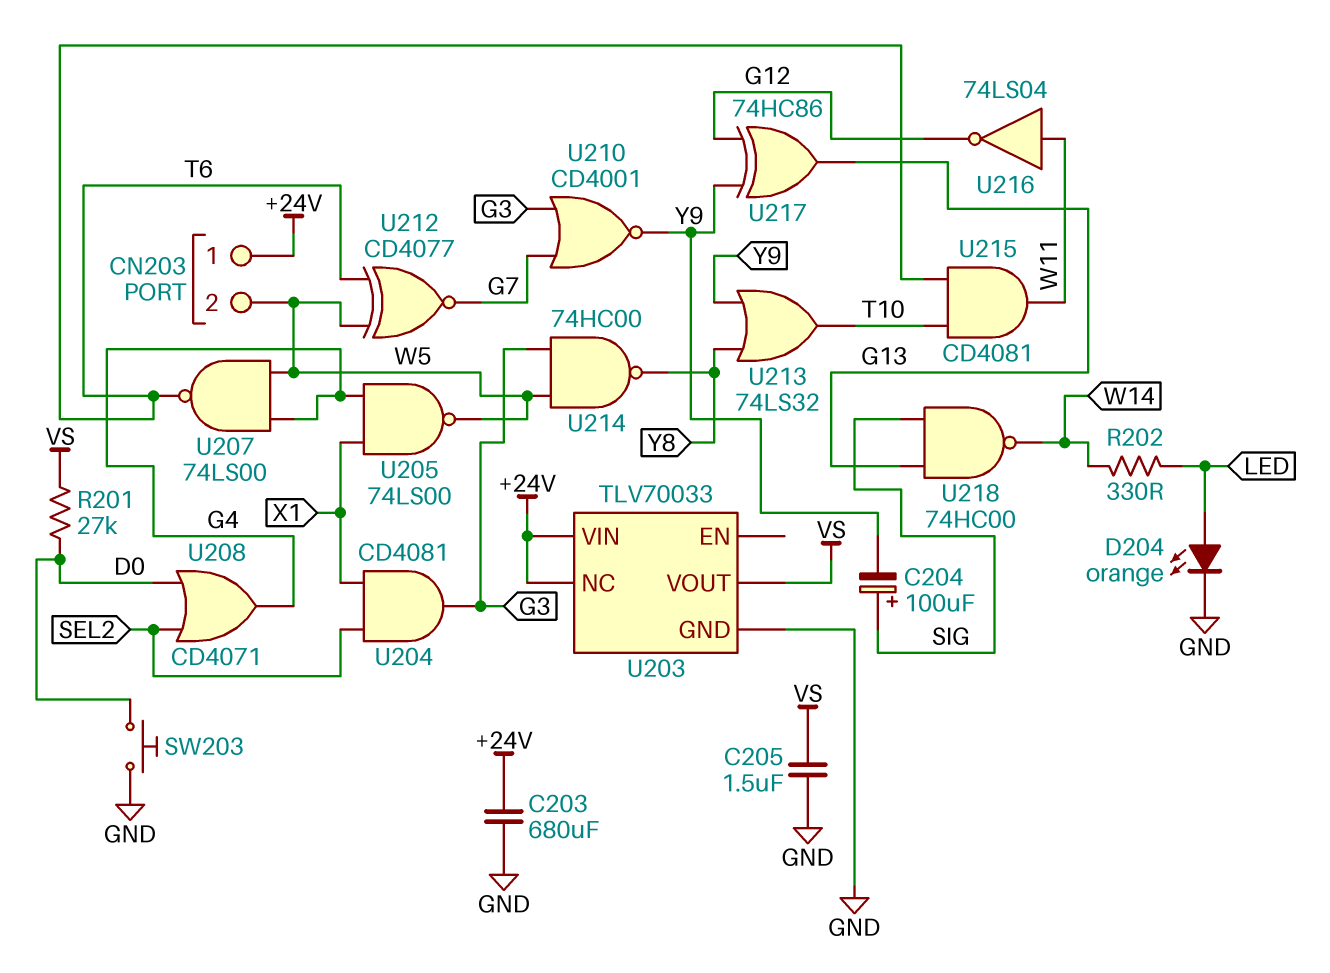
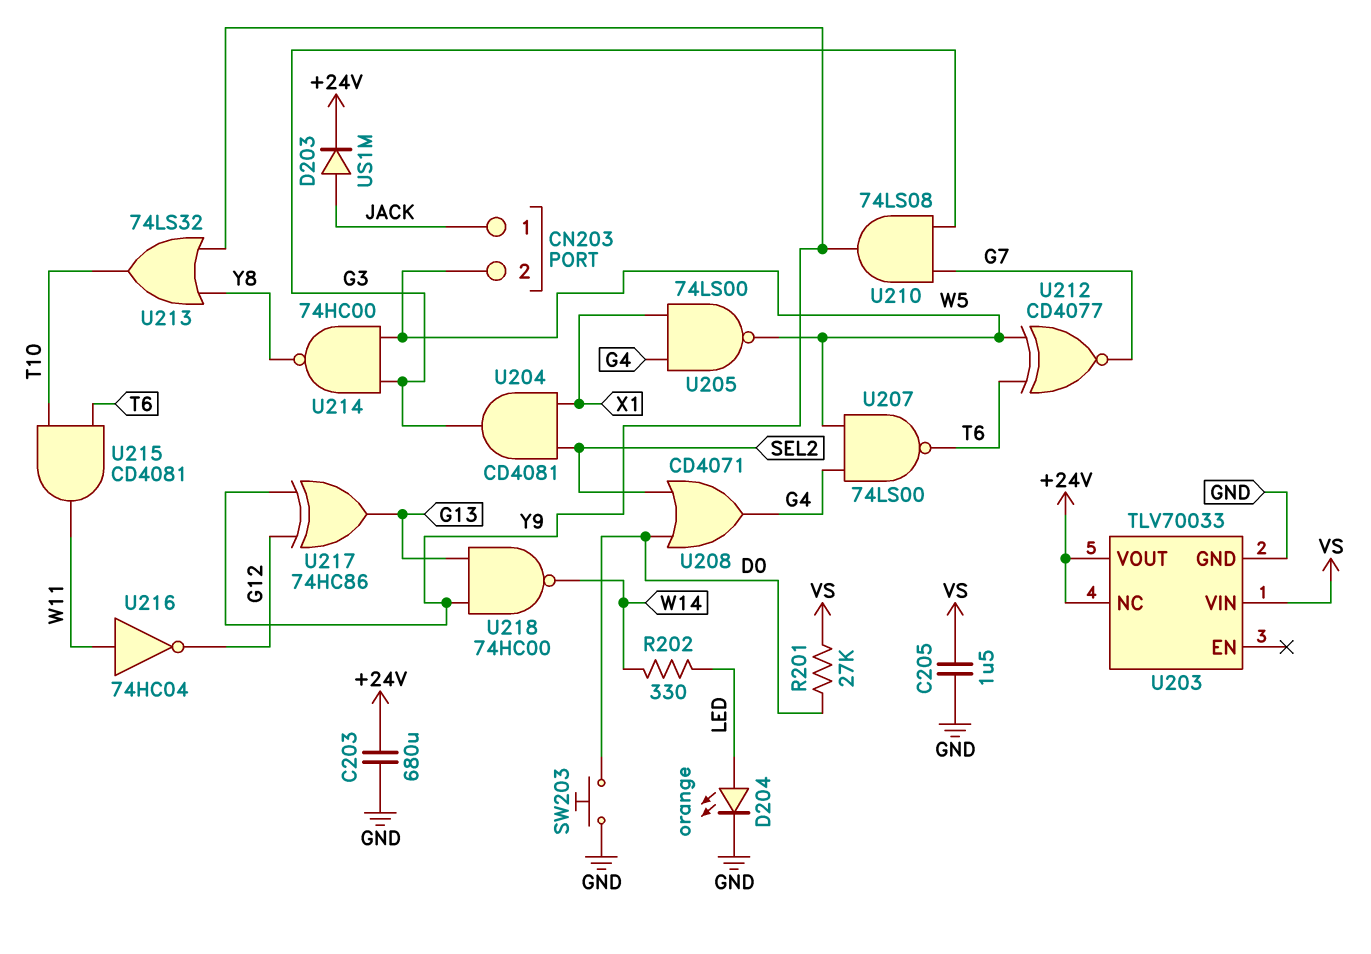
C204: 100uF (plus SIG, minus Y9) -> none
CN203 pin 1: +24V -> JACK
D203: none -> diode US1M (A JACK, K +24V)
U203 pin VIN: +24V -> VS
U203 pin VOUT: VS -> +24V
U210: NOR CD4001 (in G3, in G7, out Y9) -> AND 74LS08 (in G3, in G7, out Y9)
U216: NOT 74LS04 (in W11, out G12) -> NOT 74HC04 (in W11, out G12)
U218: NAND 74HC00 (in G13, in SIG, out W14) -> NAND 74HC00 (in G13, in Y9, out W14)

